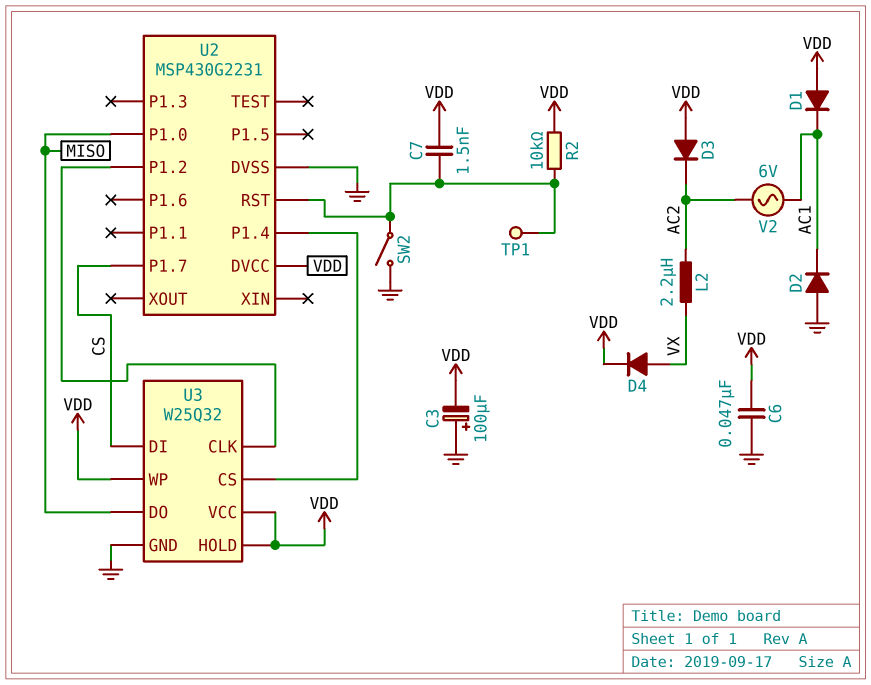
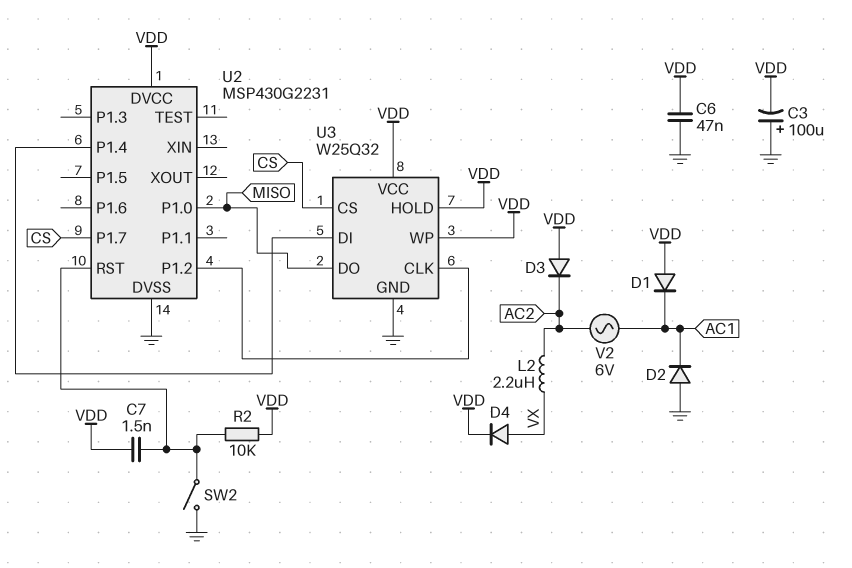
TP1: test point (U2/RST) -> none
U3 pin CS: U2/P1.4 -> CS
U3 pin DI: CS -> U2/P1.4

